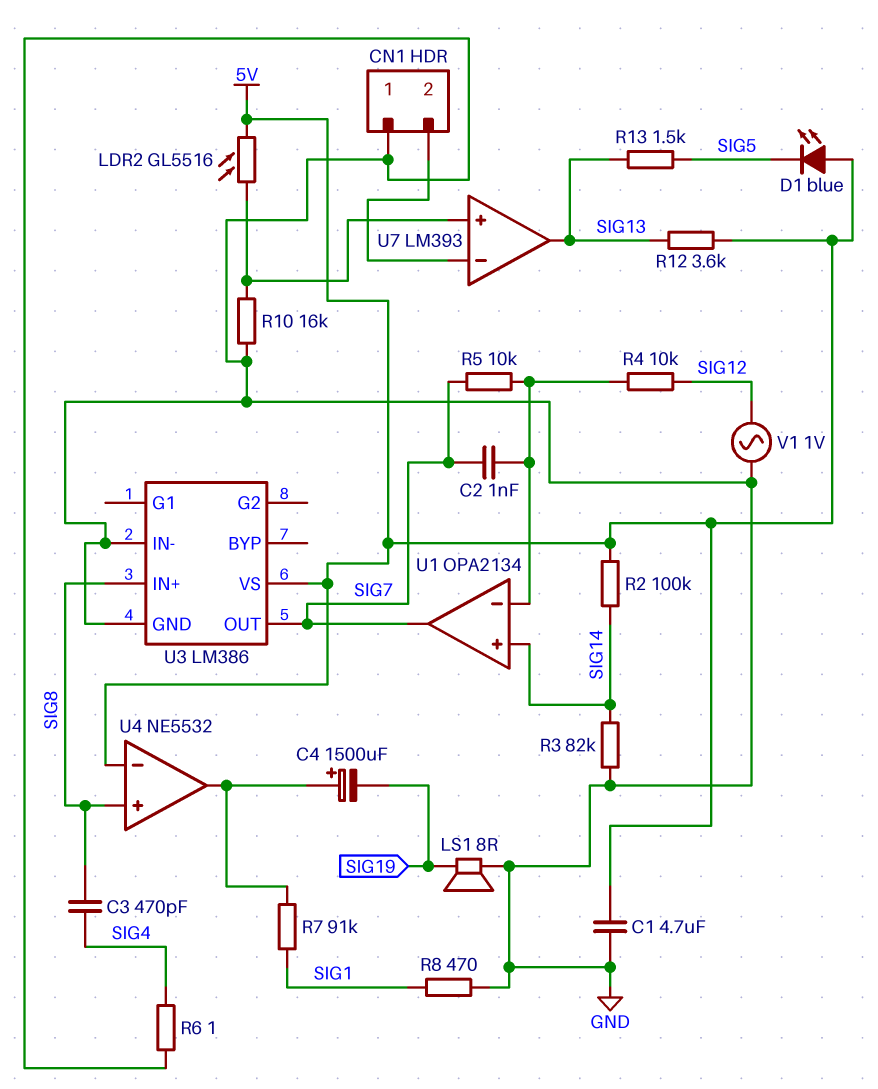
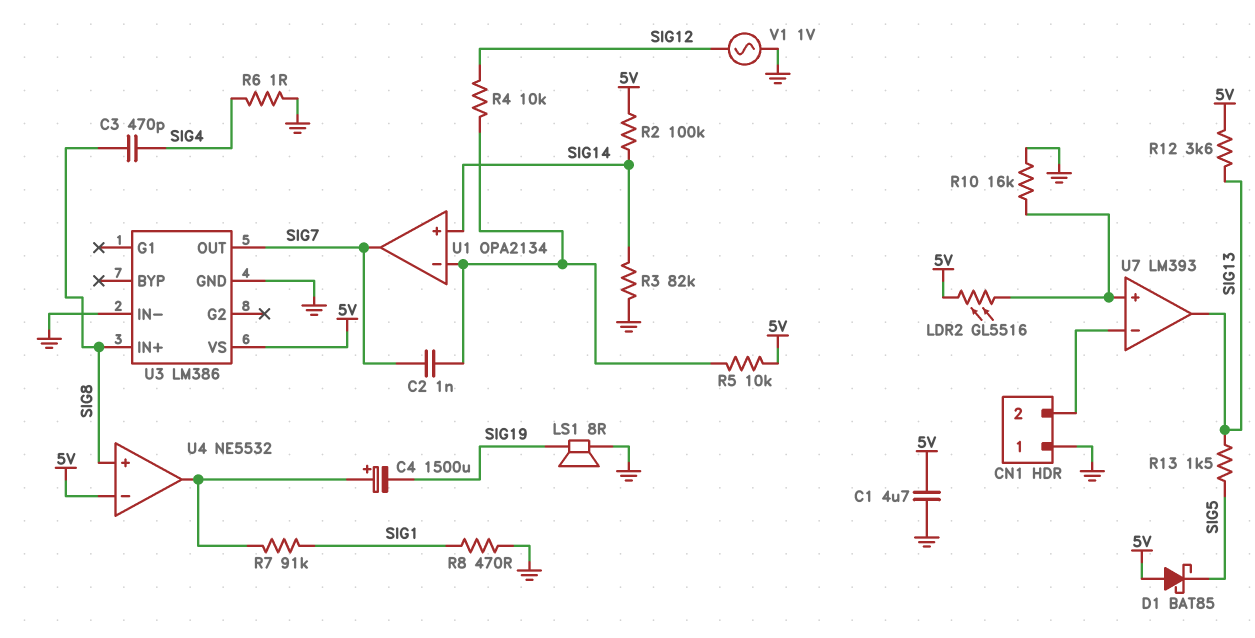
D1: LED blue (A 5V, K SIG5) -> schottky BAT85 (A 5V, K SIG5)
R5: 10k (SIG7, U1/in-) -> 10k (5V, U1/in-)

